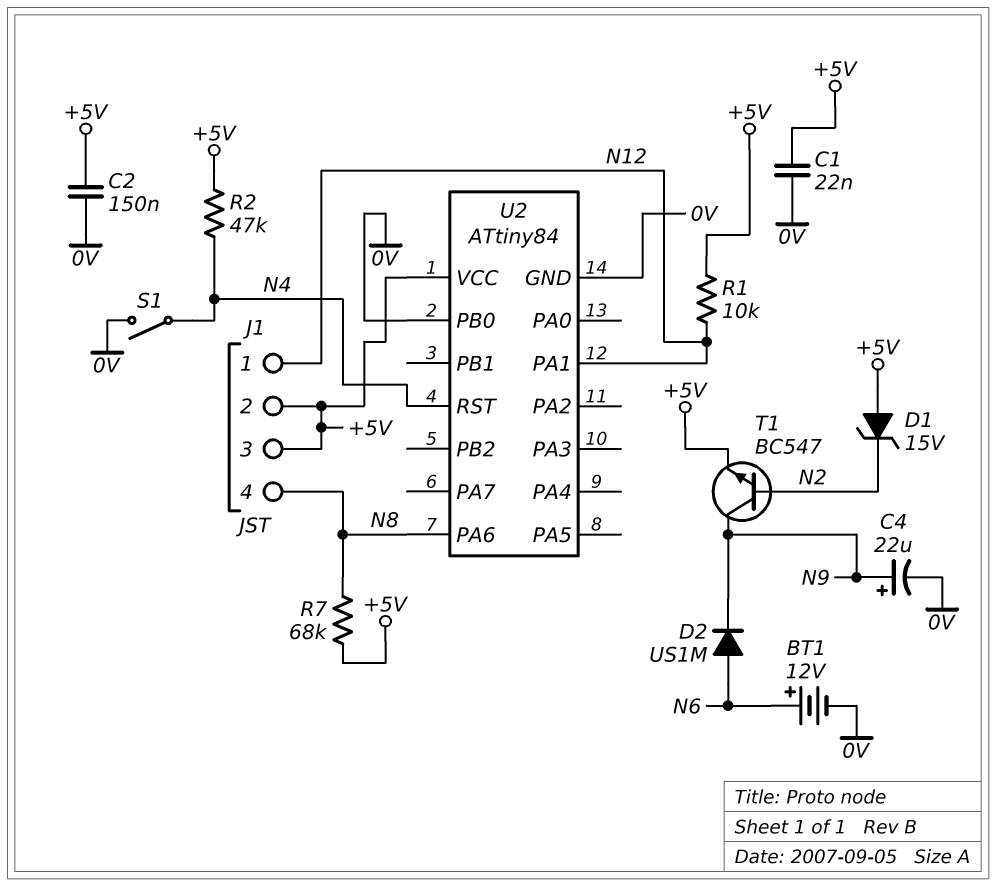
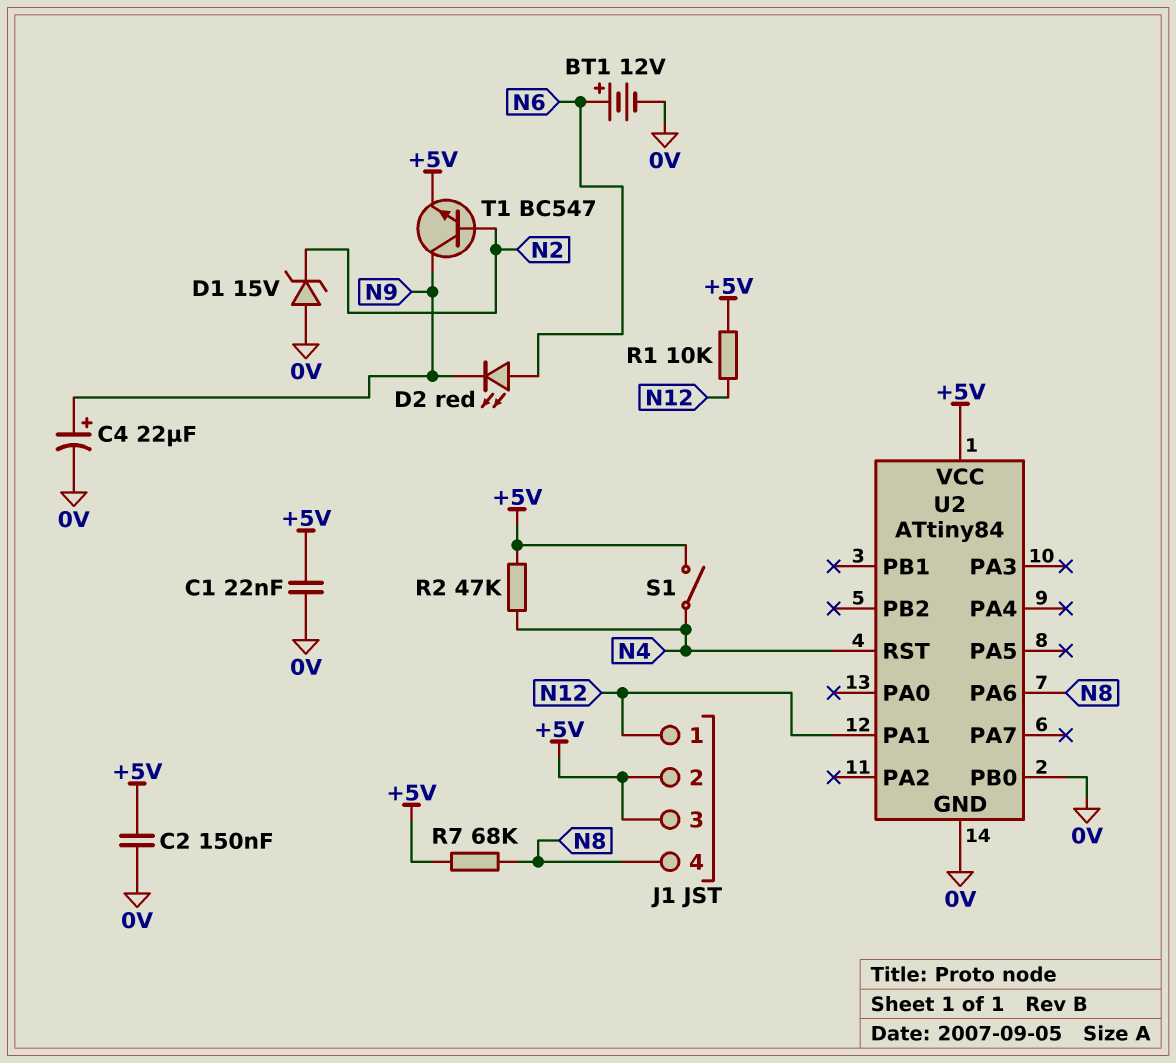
D1: zener 15V (A +5V, K N2) -> zener 15V (A 0V, K N2)
D2: diode US1M (A N6, K N9) -> LED red (A N6, K N9)
S1: switch (0V, N4) -> switch (+5V, N4)

